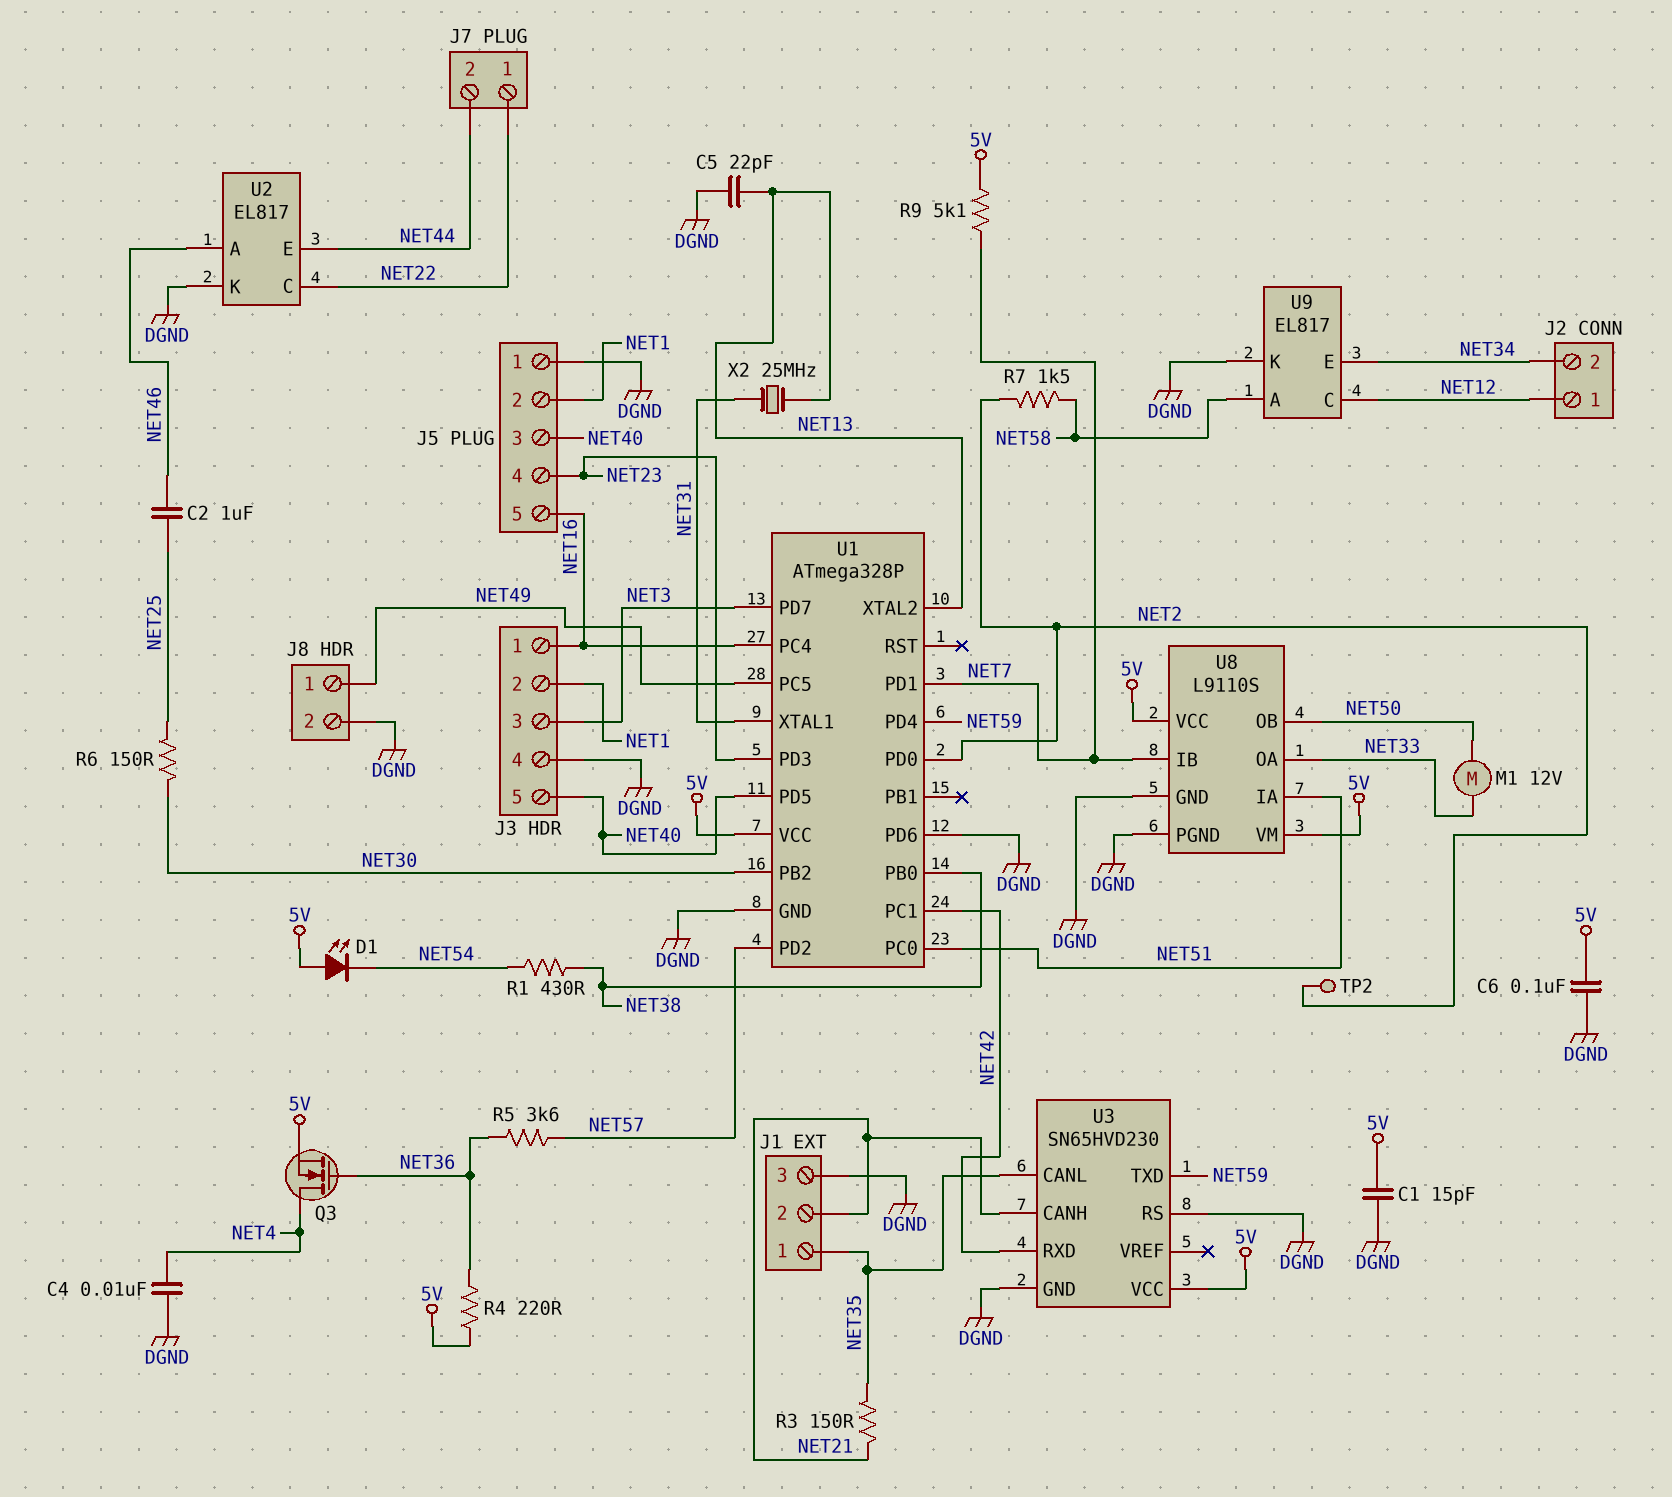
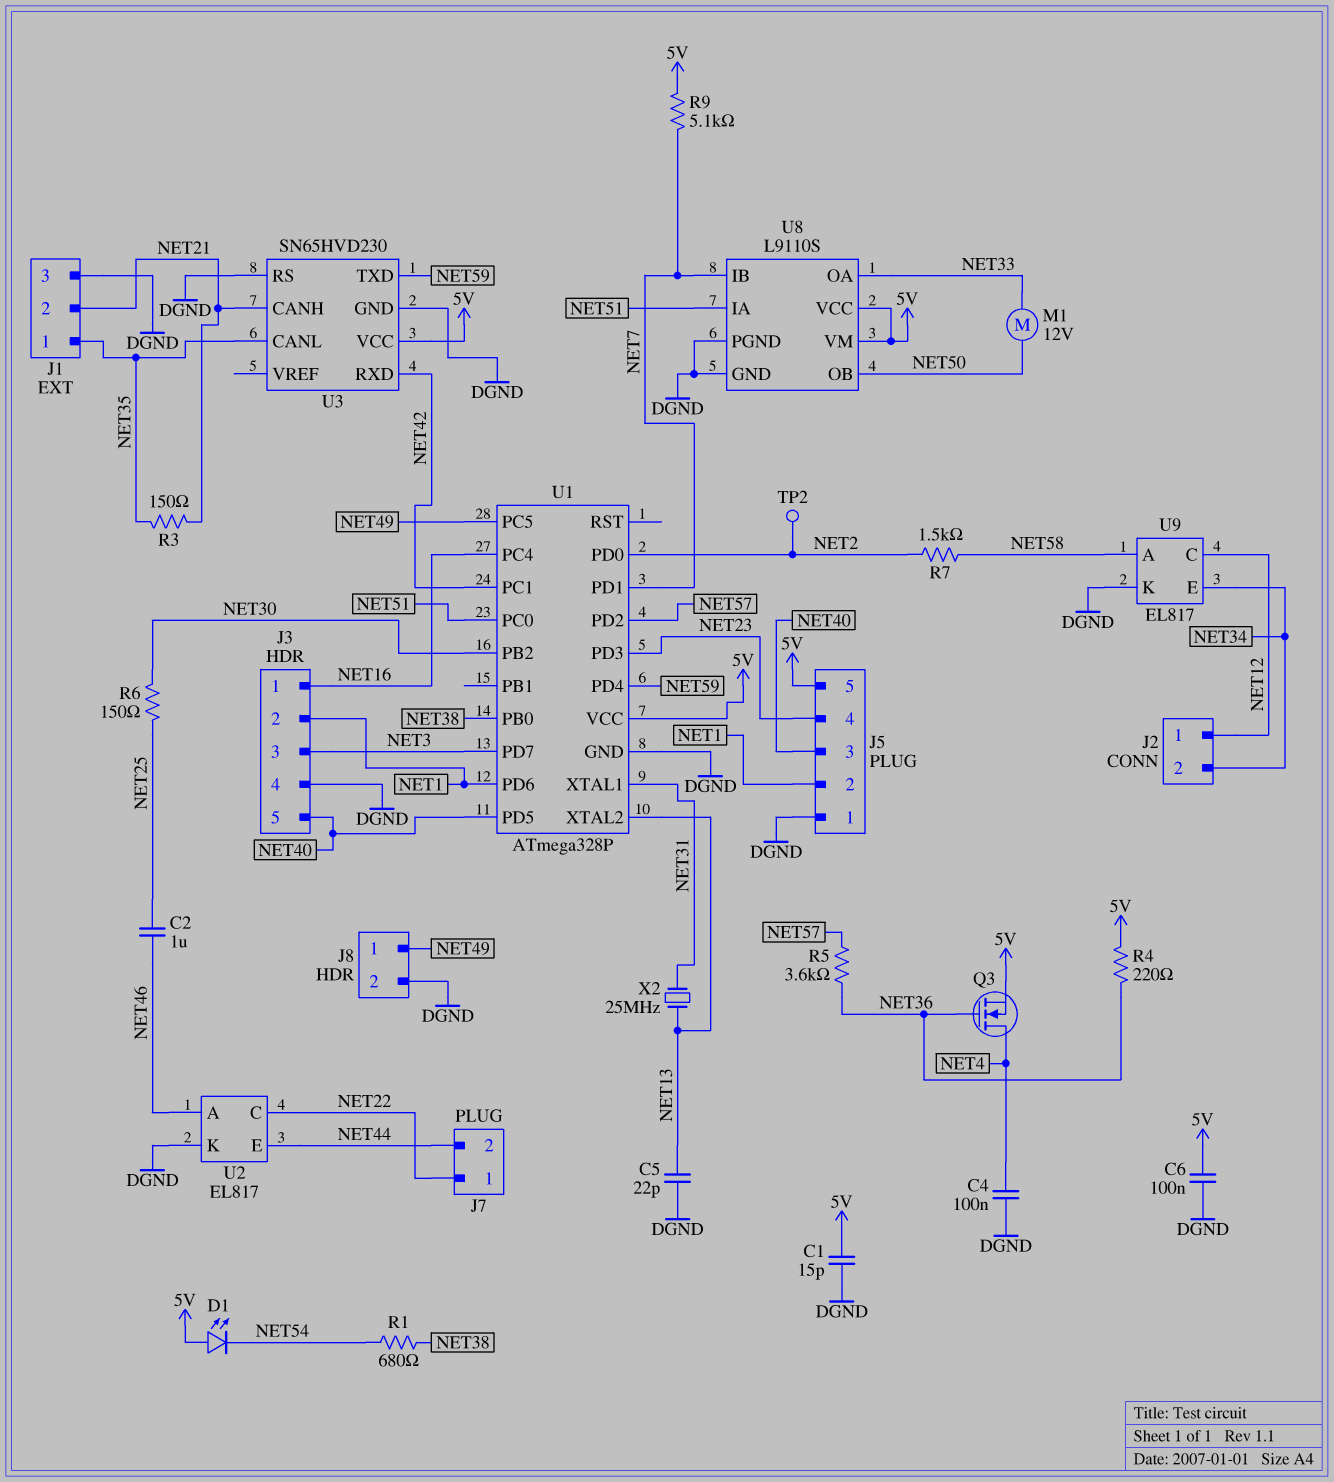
C4: 10nF (DGND, NET4) -> 100nF (DGND, NET4)
J5 pin 5: NET16 -> 5V
R1: 430 (NET38, NET54) -> 680 (NET38, NET54)
U1 pin PD6: DGND -> NET1

